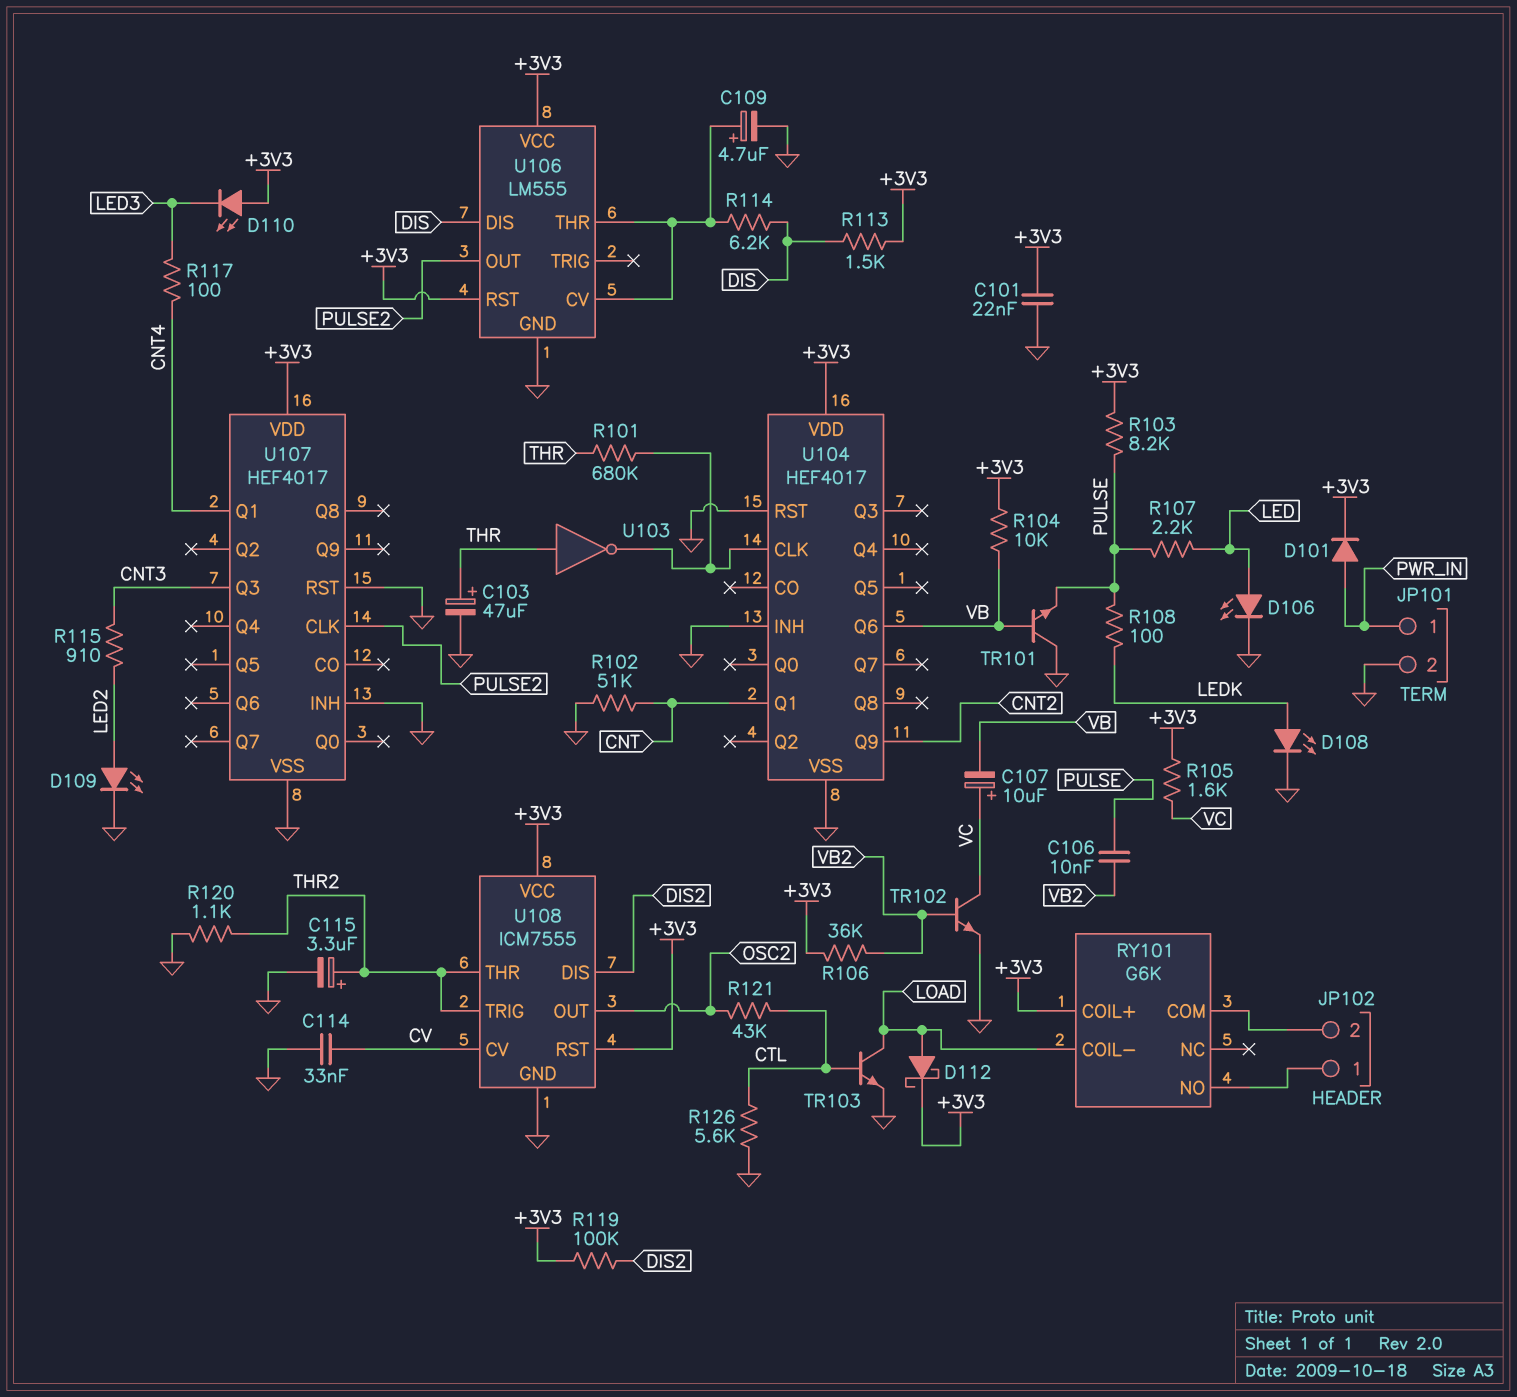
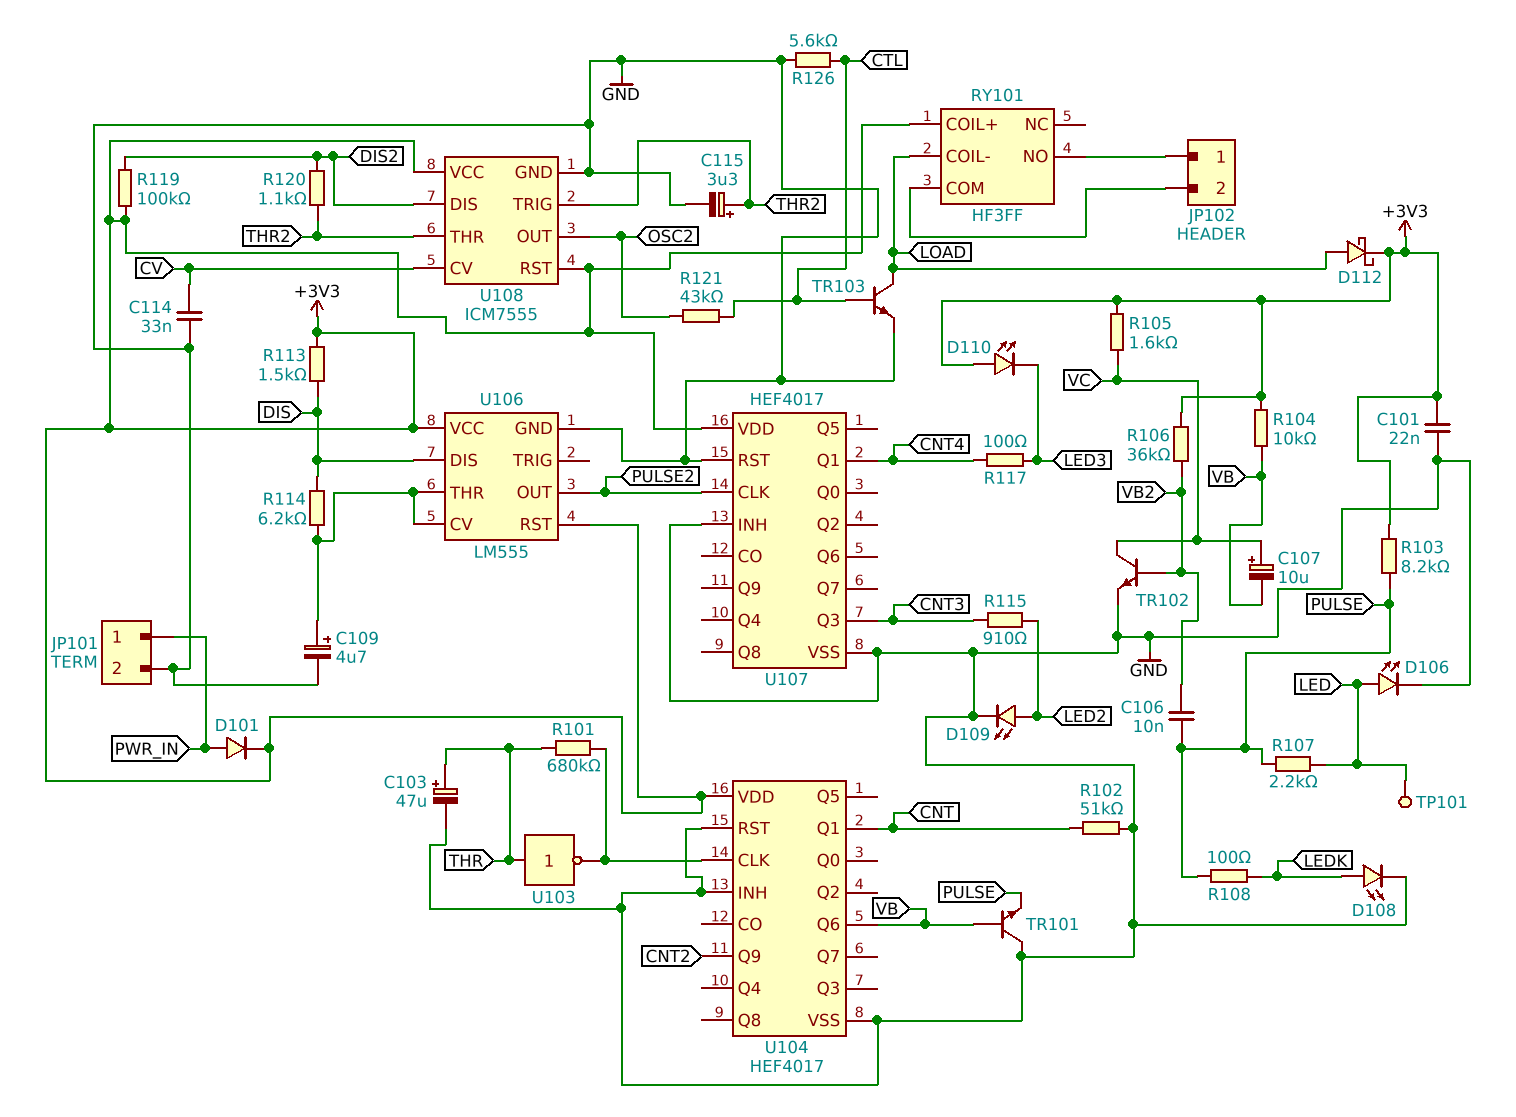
R120: 1.1k (GND, THR2) -> 1.1k (DIS2, THR2)
RY101: G6K -> HF3FF
TP101: none -> test point (LED)

